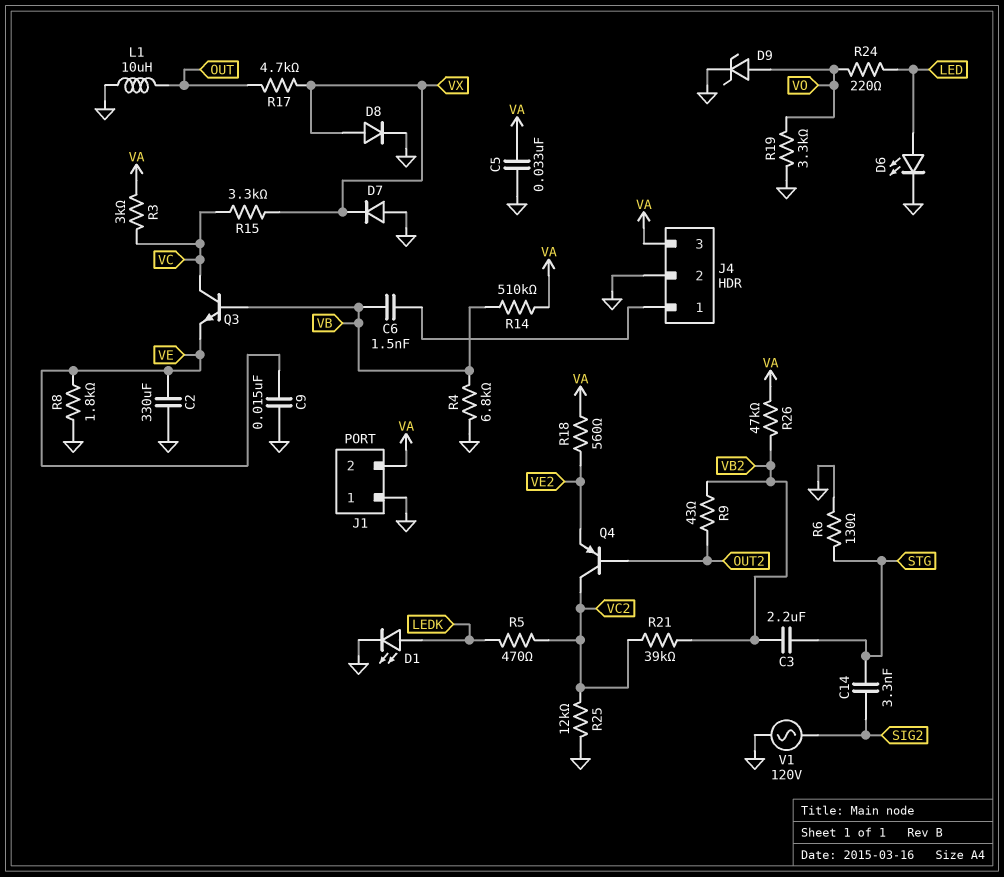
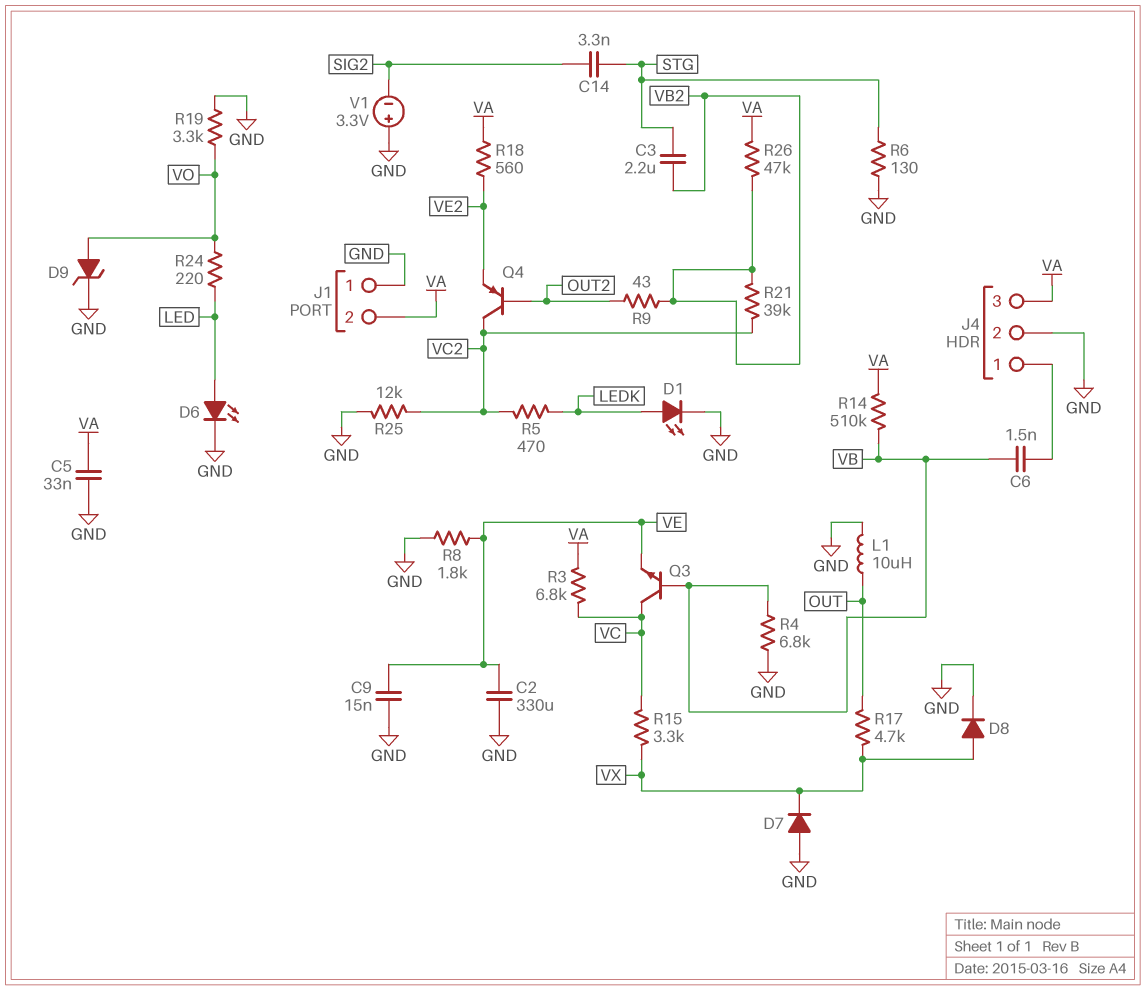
R3: 3k (VA, VC) -> 6.8k (VA, VC)
V1: AC 120V (GND, SIG2) -> 3.3V (plus GND, minus SIG2)

